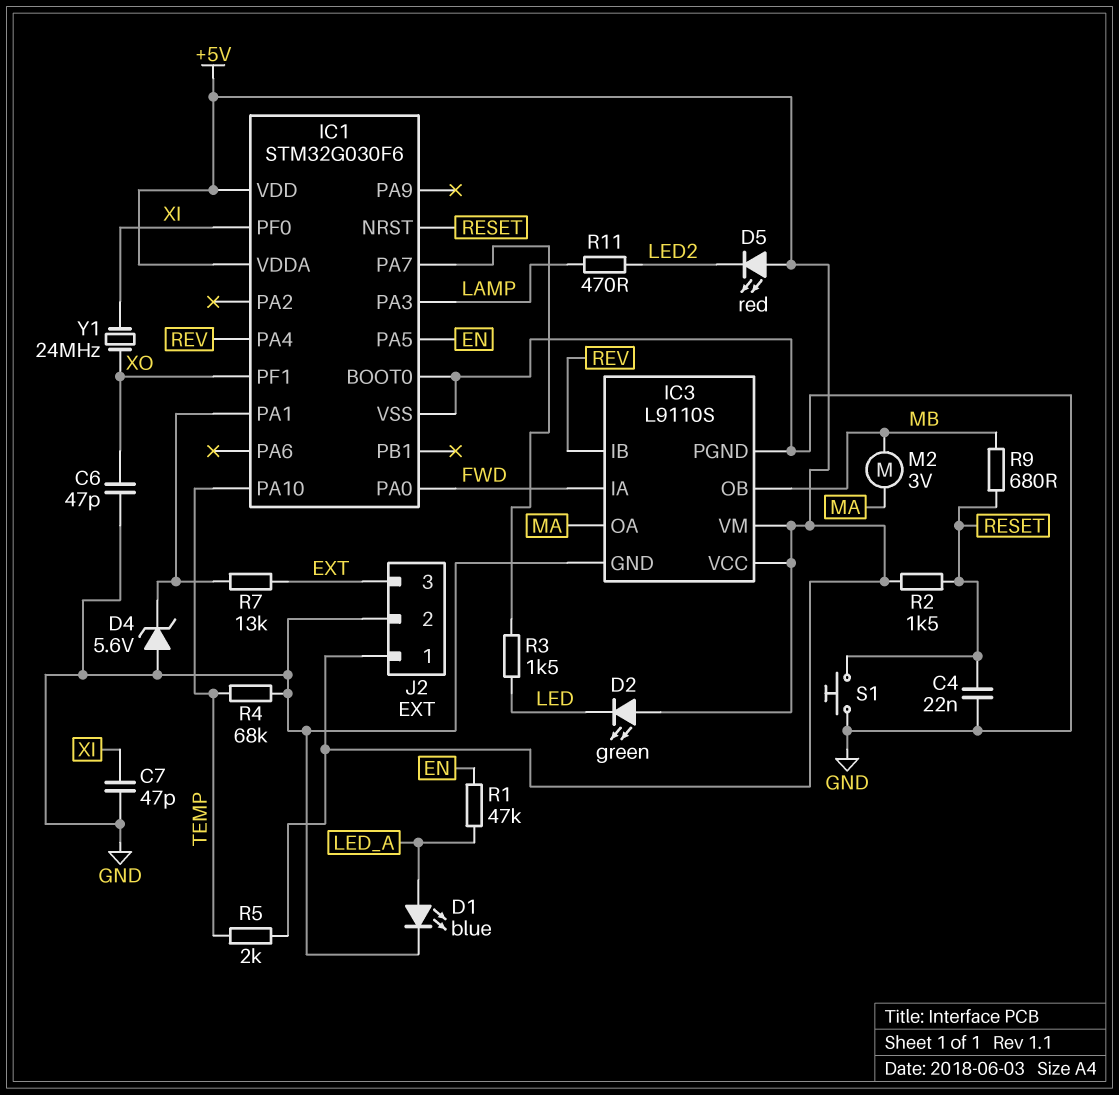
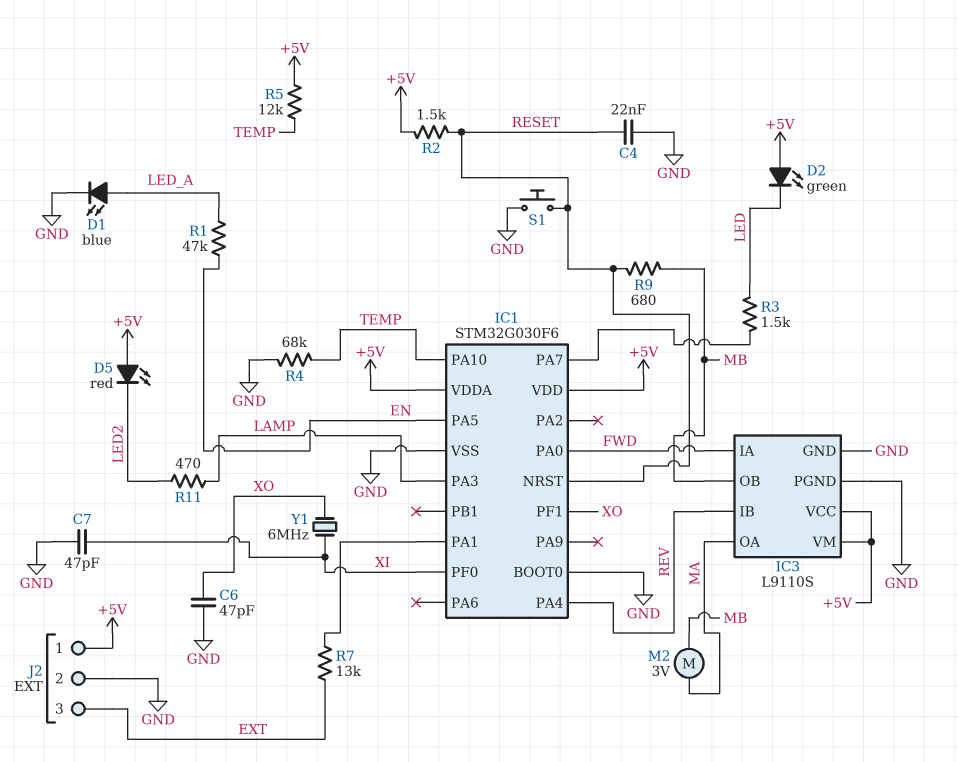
D4: zener 5.6V (A GND, K IC1/PA1) -> none
R5: 2k (+5V, TEMP) -> 12k (+5V, TEMP)
Y1: 24MHz (XI, XO) -> 6MHz (XI, XO)

